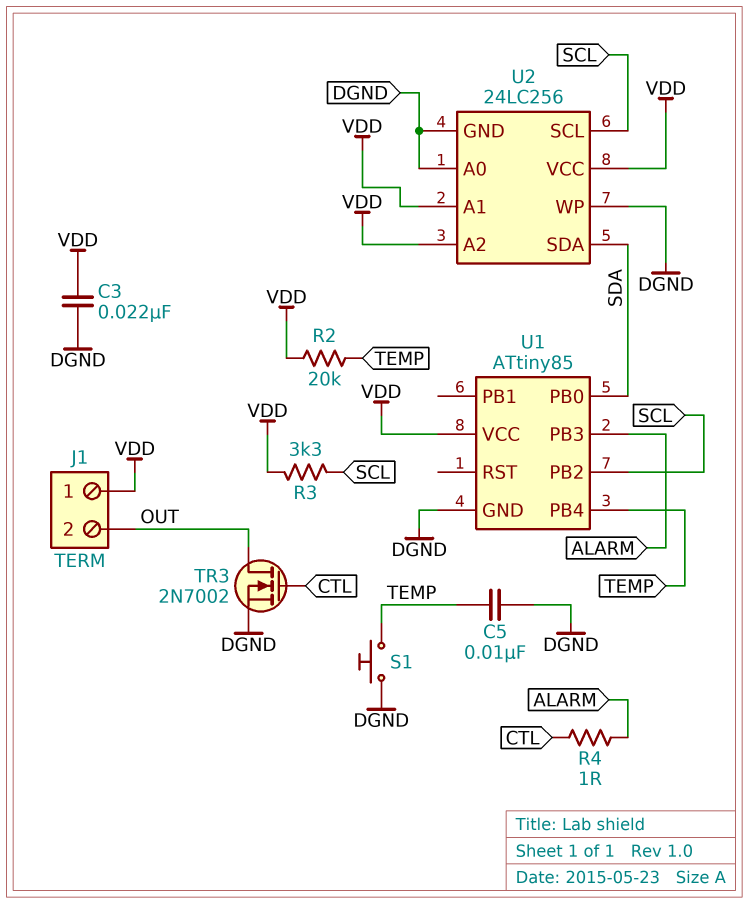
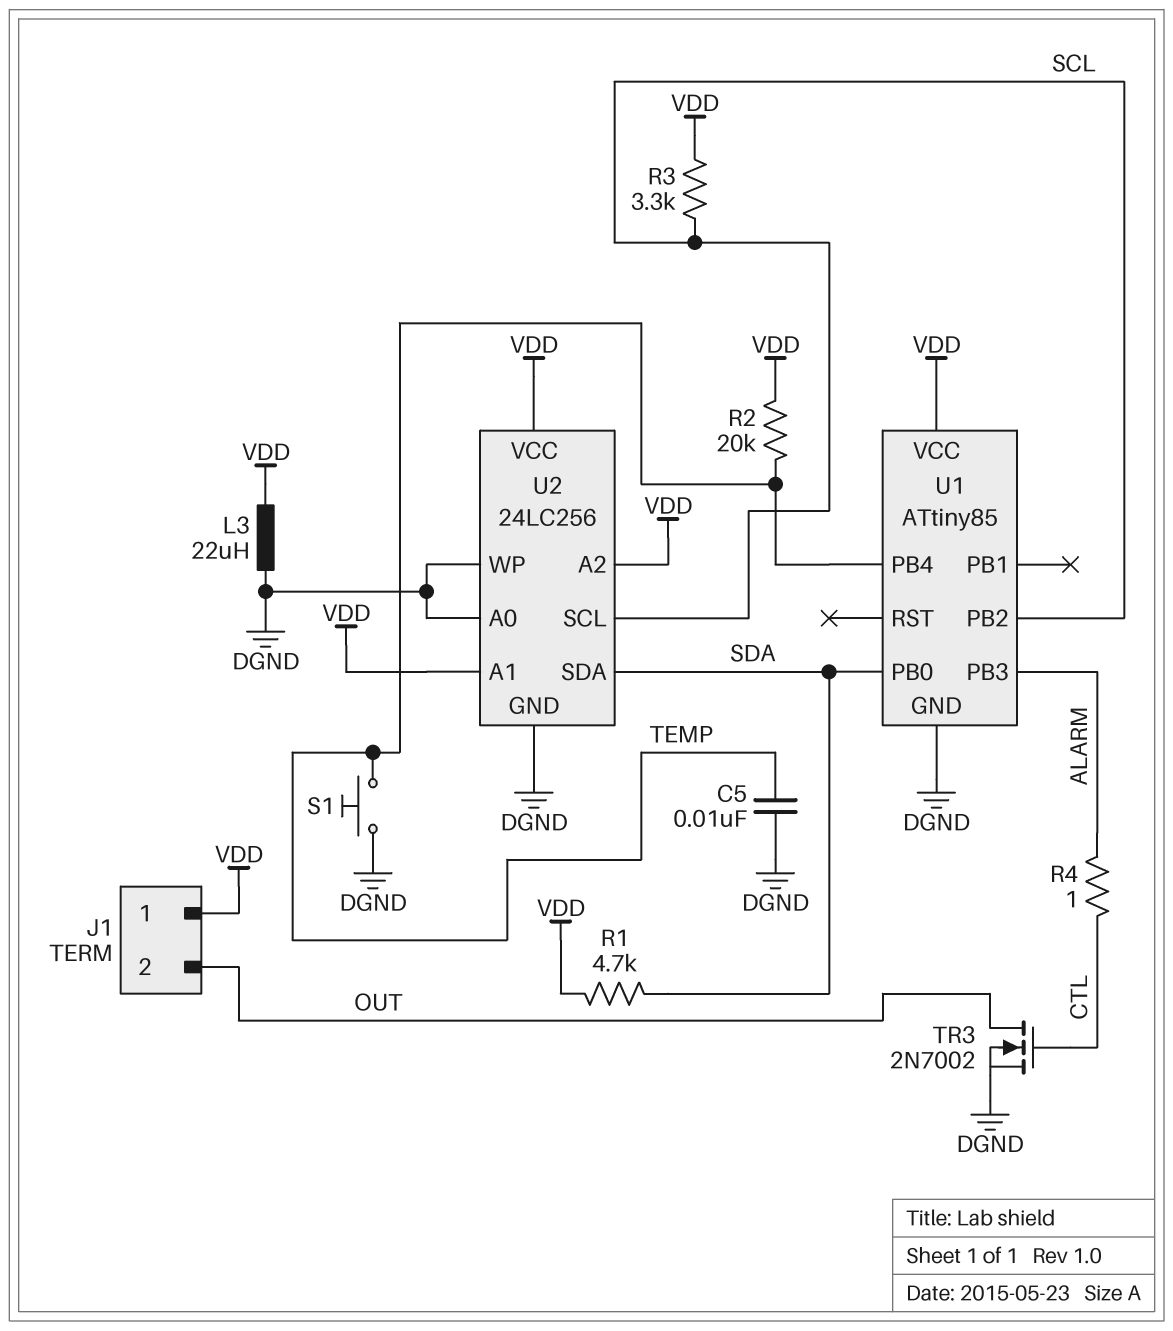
C3: 22nF (DGND, VDD) -> none
L3: none -> 22uH (DGND, VDD)
R1: none -> 4.7k (SDA, VDD)

